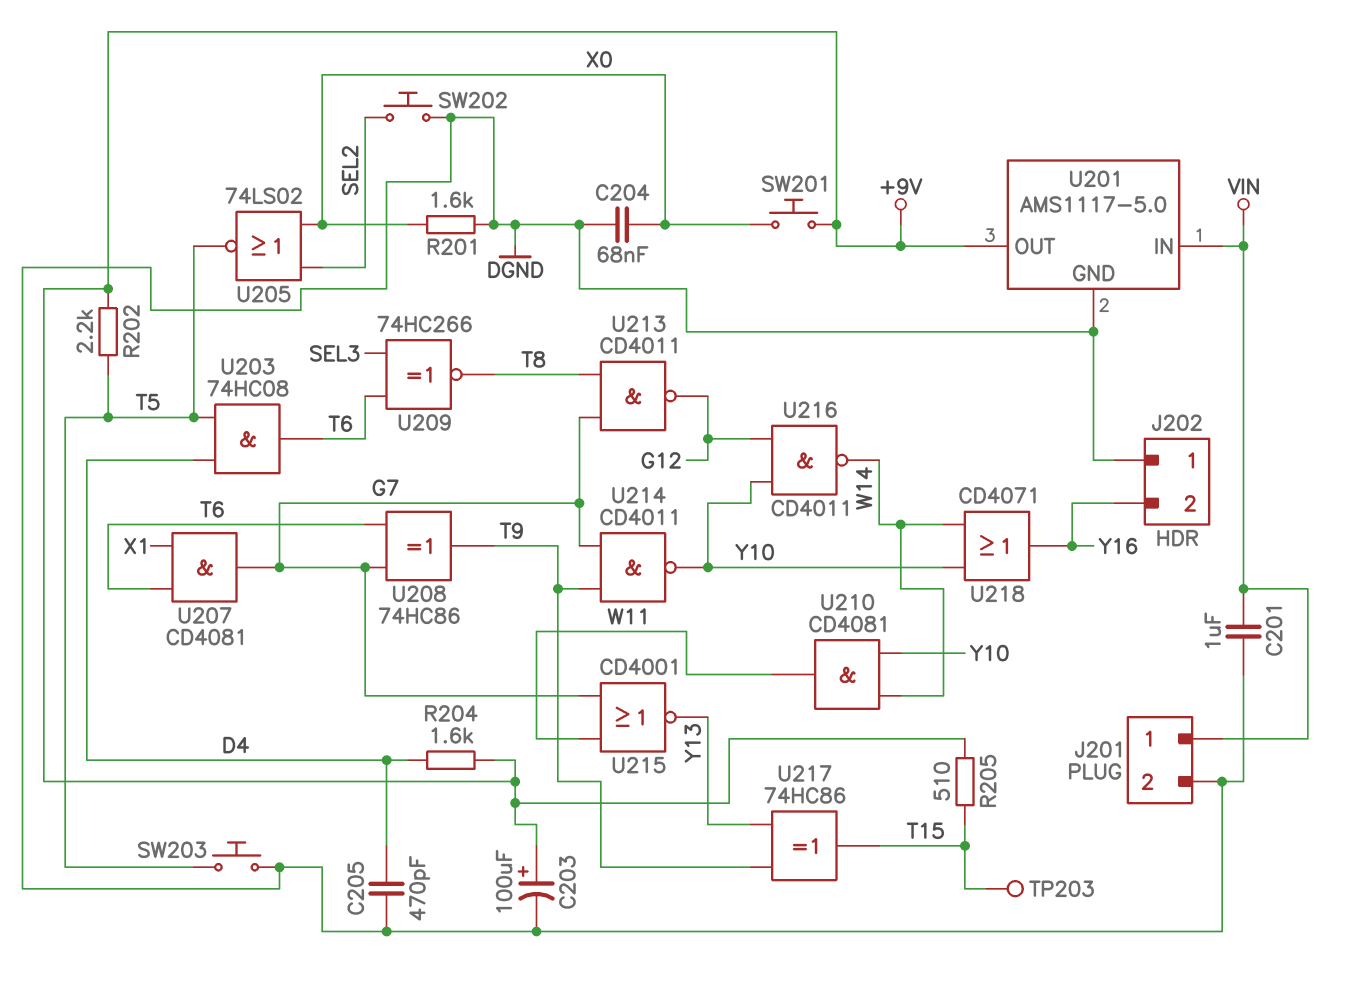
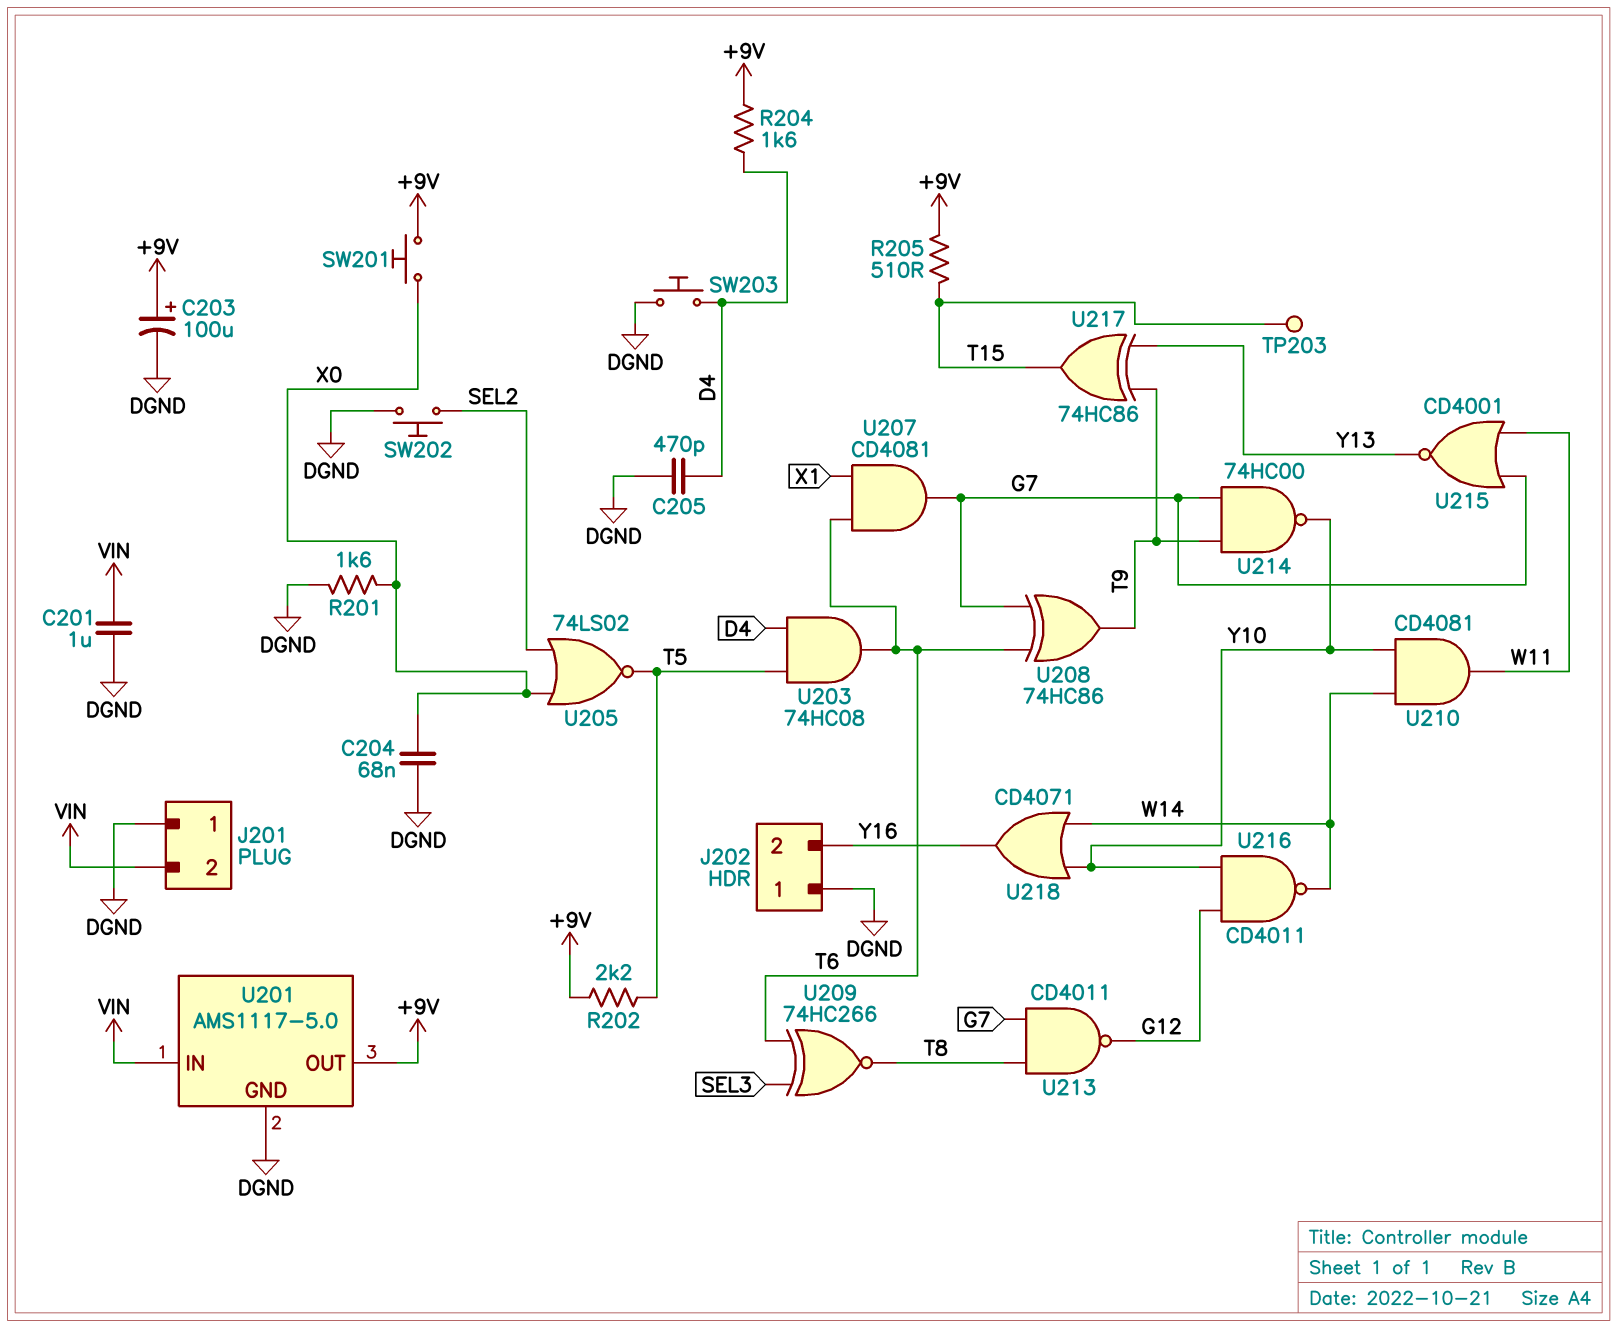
J201 pin 1: VIN -> DGND
J201 pin 2: DGND -> VIN
SW203: button (DGND, T5) -> button (D4, DGND)
U214: NAND CD4011 (in G7, in T9, out Y10) -> NAND 74HC00 (in G7, in T9, out Y10)

